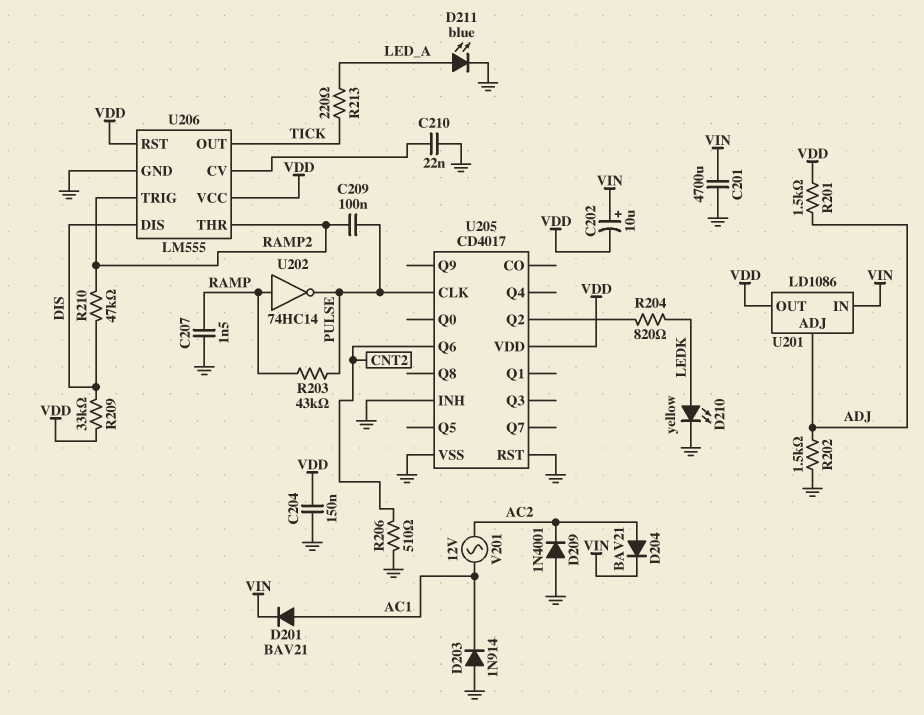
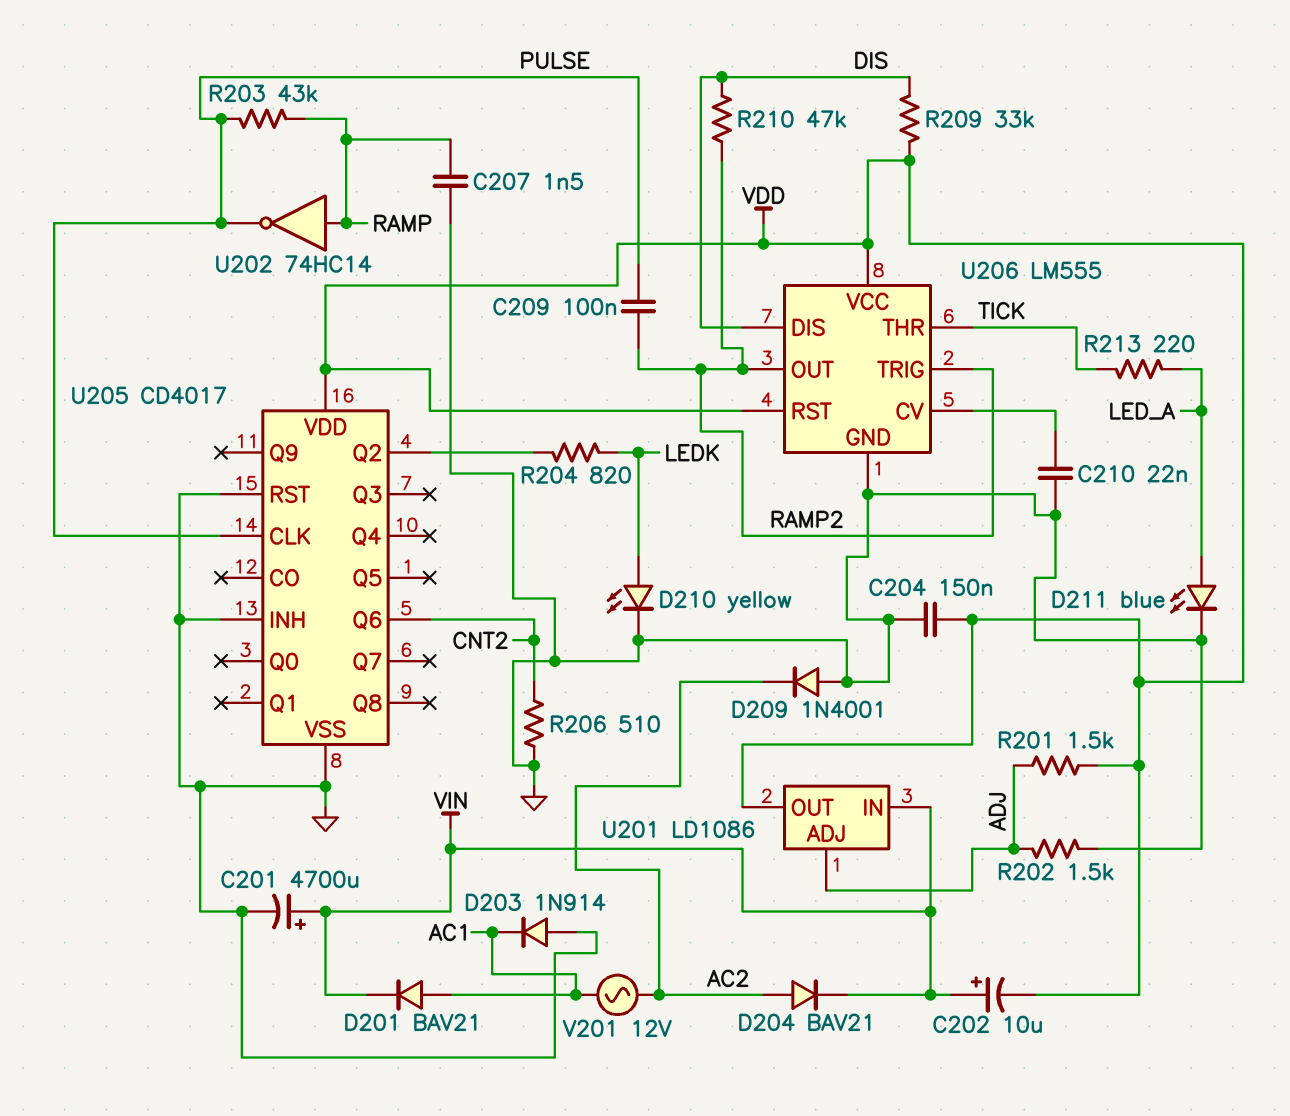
C201: 4700uF (GND, VIN) -> 4700uF (plus VIN, minus GND)
U206 pin OUT: TICK -> RAMP2
U206 pin THR: RAMP2 -> TICK

